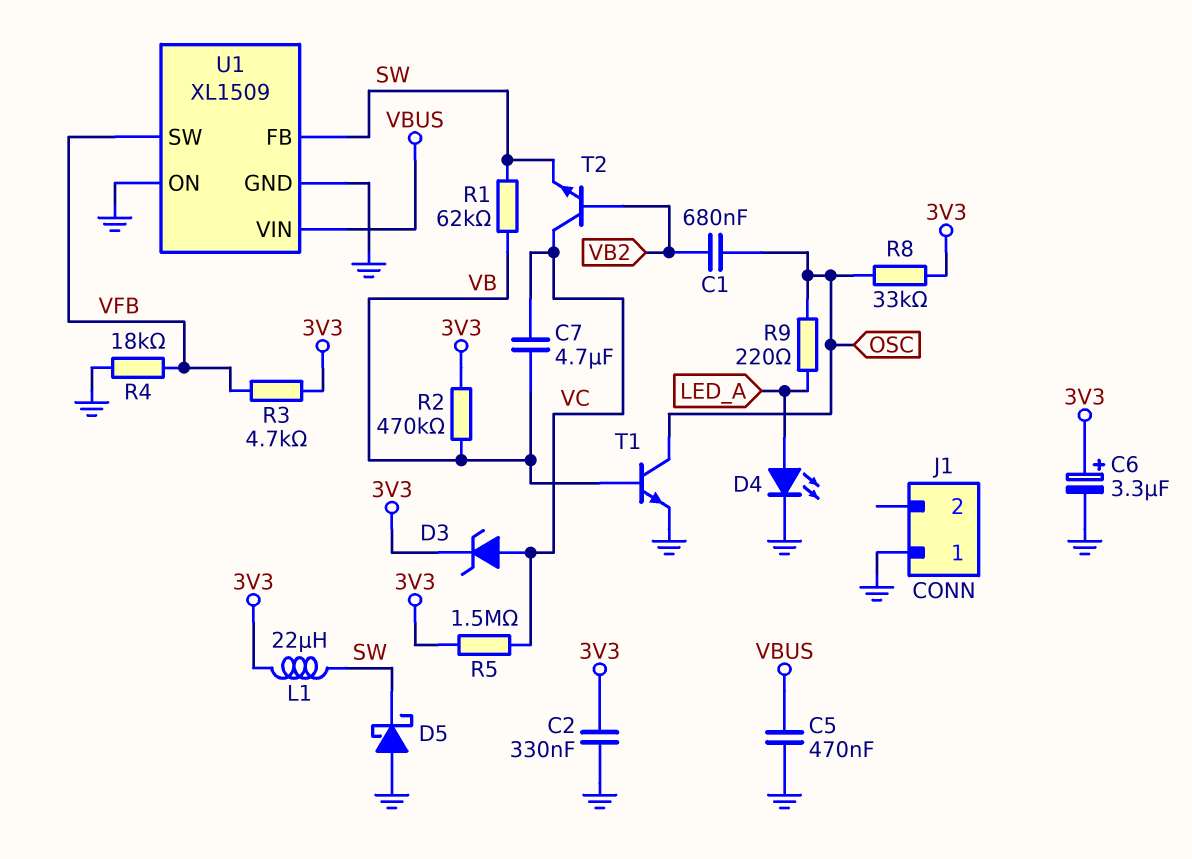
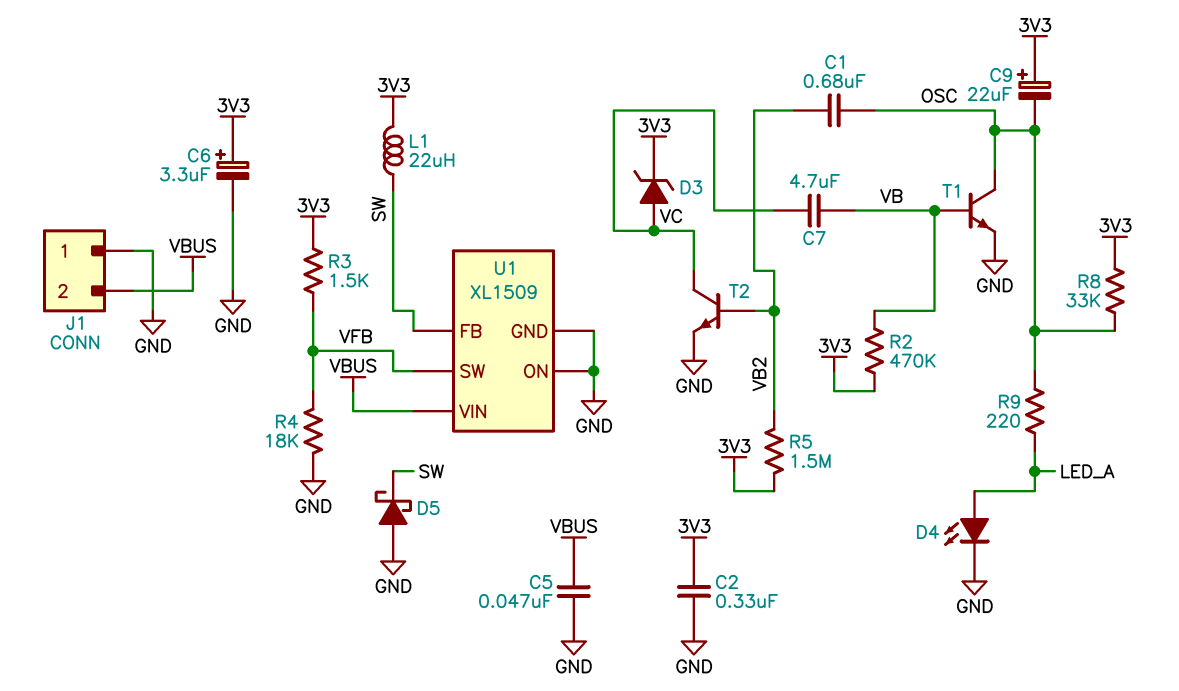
C5: 470nF (GND, VBUS) -> 47nF (GND, VBUS)
C9: none -> 22uF (plus 3V3, minus OSC)
J1 pin 2: none -> VBUS
R1: 62k (SW, VB) -> none
R3: 4.7k (3V3, VFB) -> 1.5k (3V3, VFB)
R5: 1.5M (3V3, VC) -> 1.5M (3V3, VB2)
T2: NPN (B VB2, C VC, E SW) -> NPN (B VB2, C VC, E GND)

